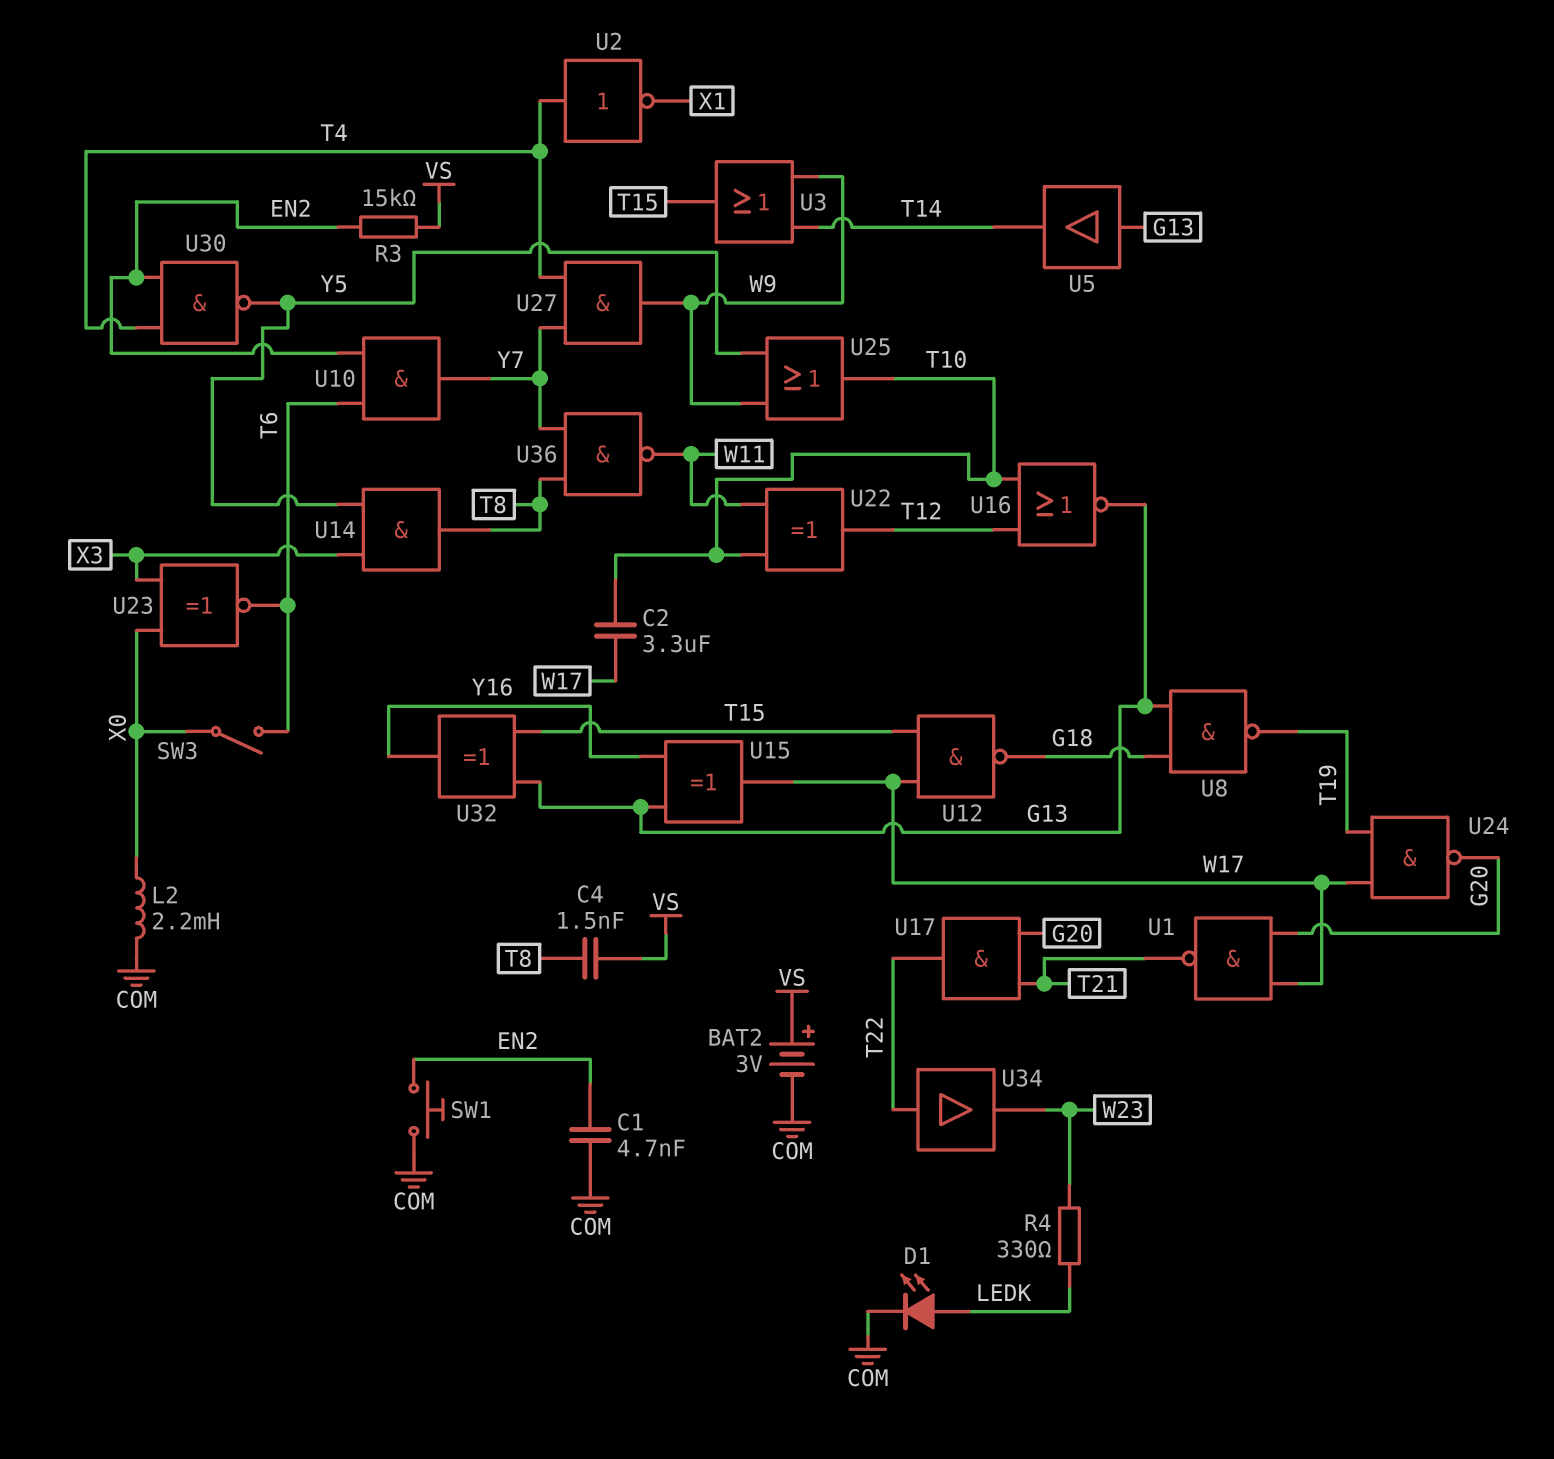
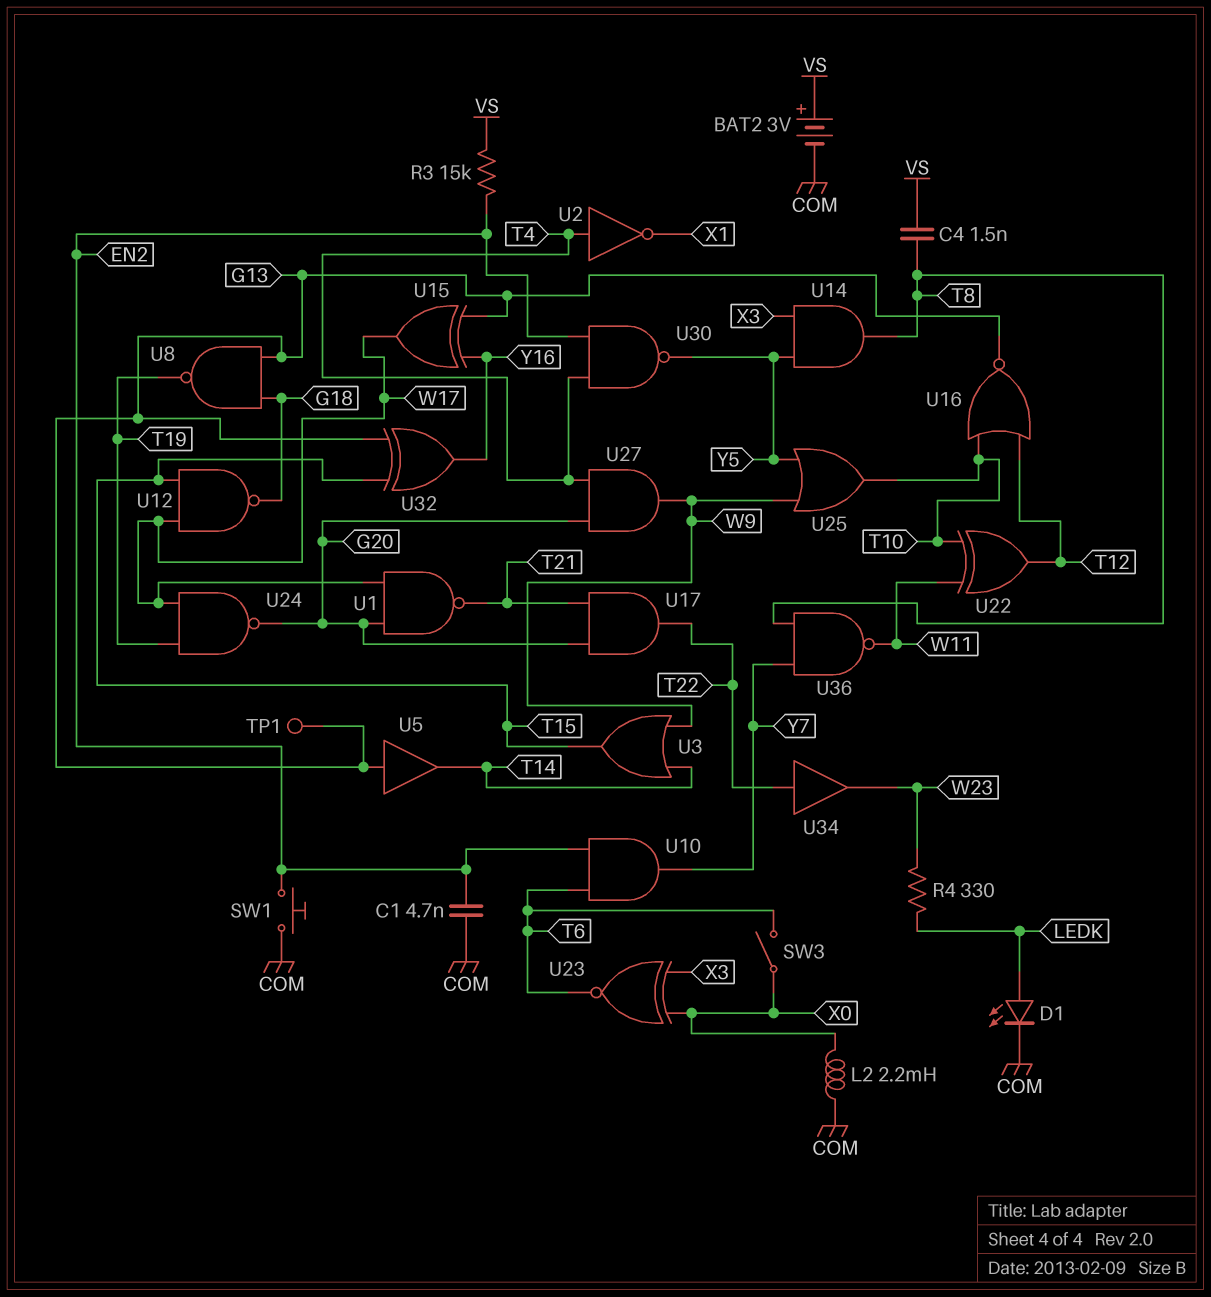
C2: 3.3uF (T10, W17) -> none
TP1: none -> test point (G13)
U27: AND (in T4, in Y7, out W9) -> AND (in G20, in T4, out W9)

